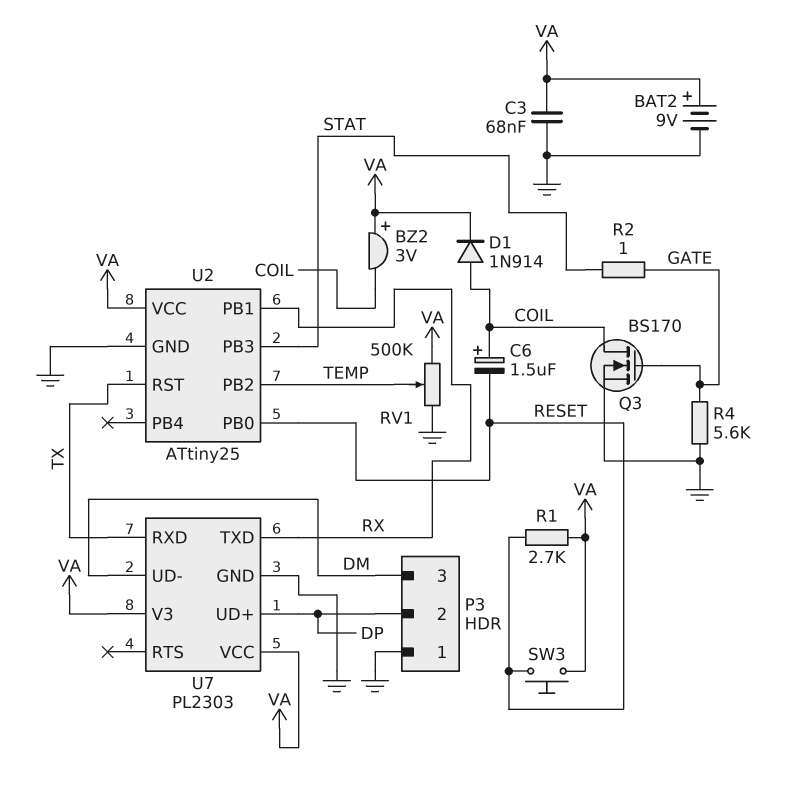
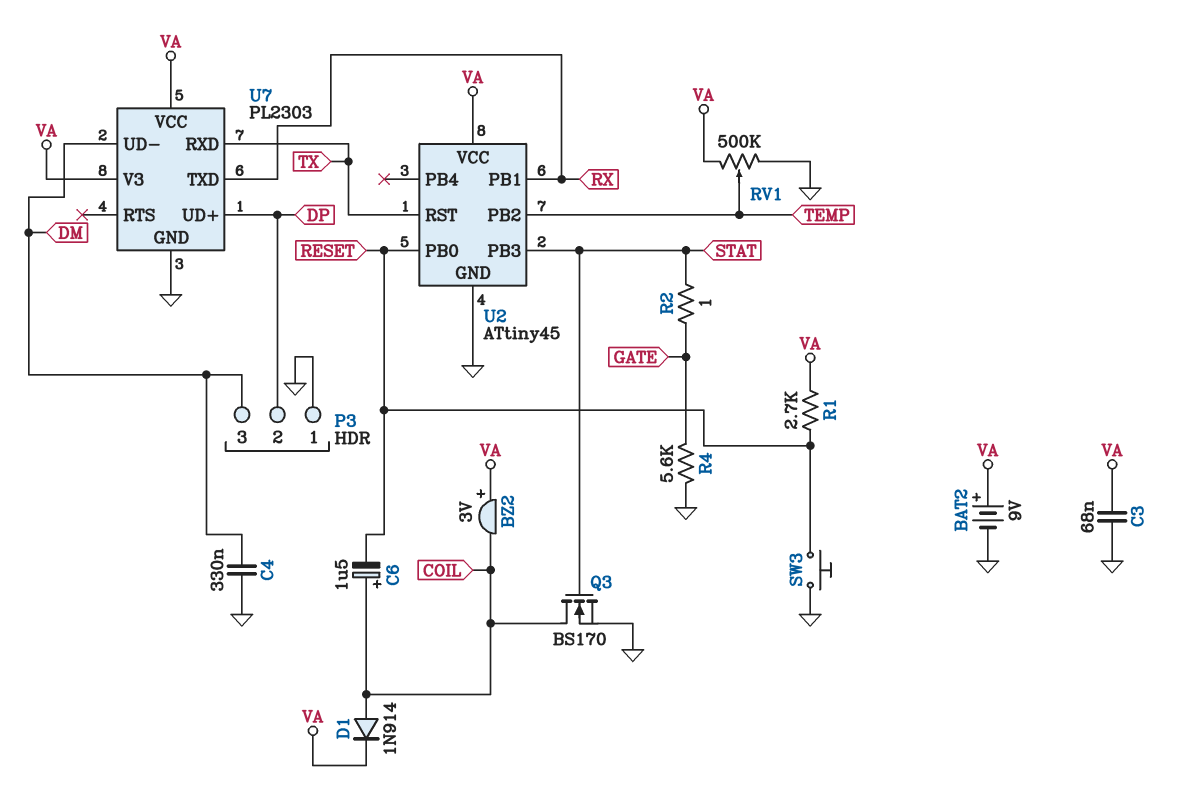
C4: none -> 330nF (DM, GND)
Q3: NMOS BS170 (G GATE, D COIL, S GND) -> NMOS BS170 (G STAT, D COIL, S GND)
SW3: button (RESET, VA) -> button (GND, RESET)
U2: ATtiny25 -> ATtiny45

